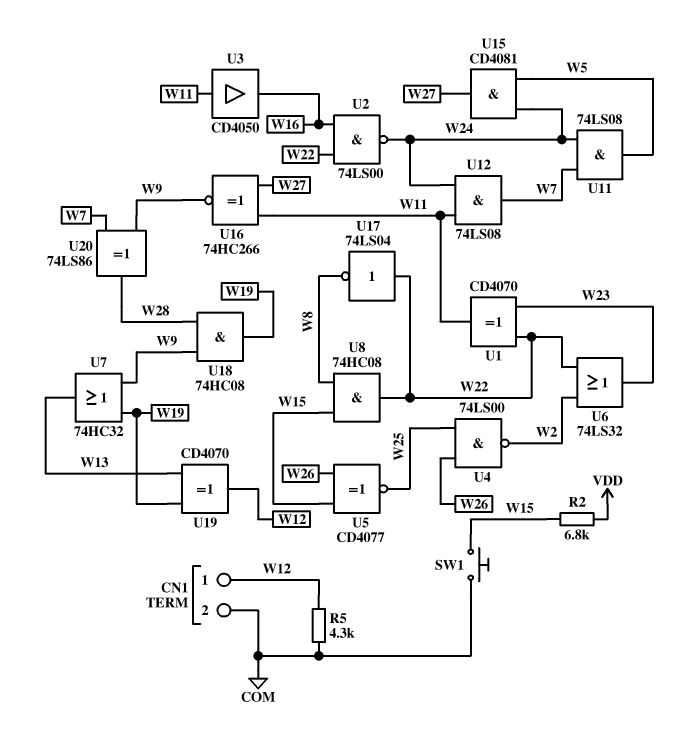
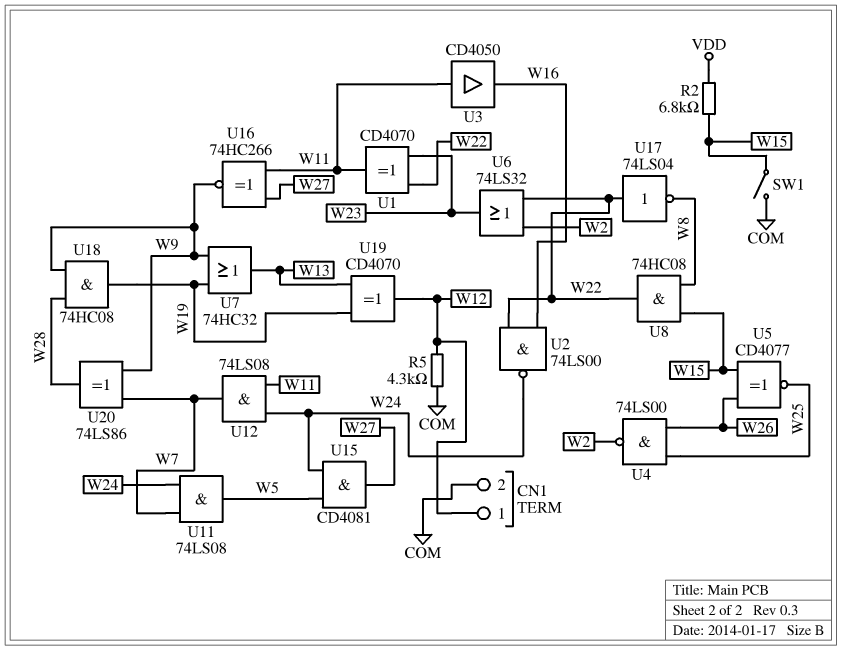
SW1: button (COM, W15) -> switch (COM, W15)

